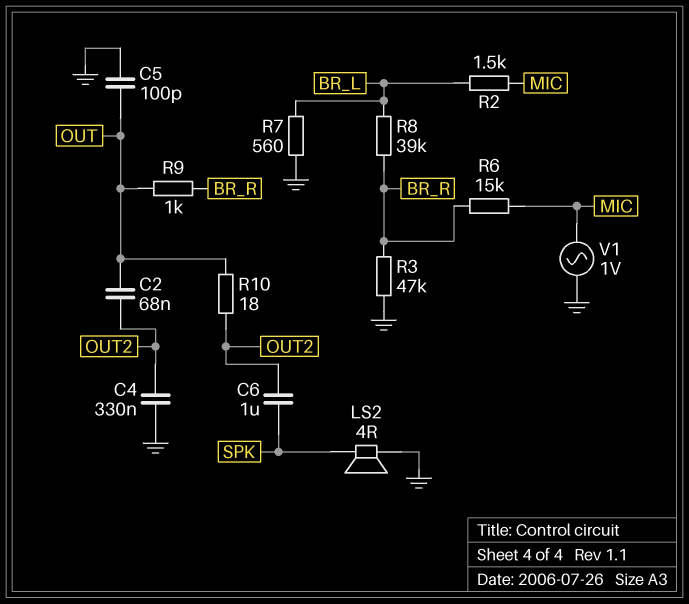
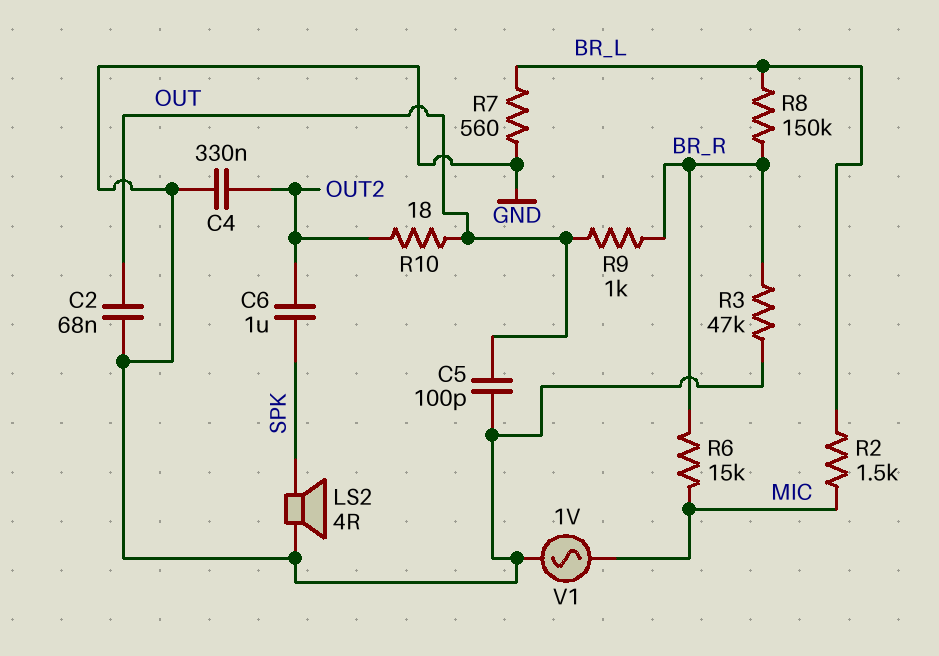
C2: 68nF (OUT, OUT2) -> 68nF (GND, OUT)
R8: 39k (BR_L, BR_R) -> 150k (BR_L, BR_R)

